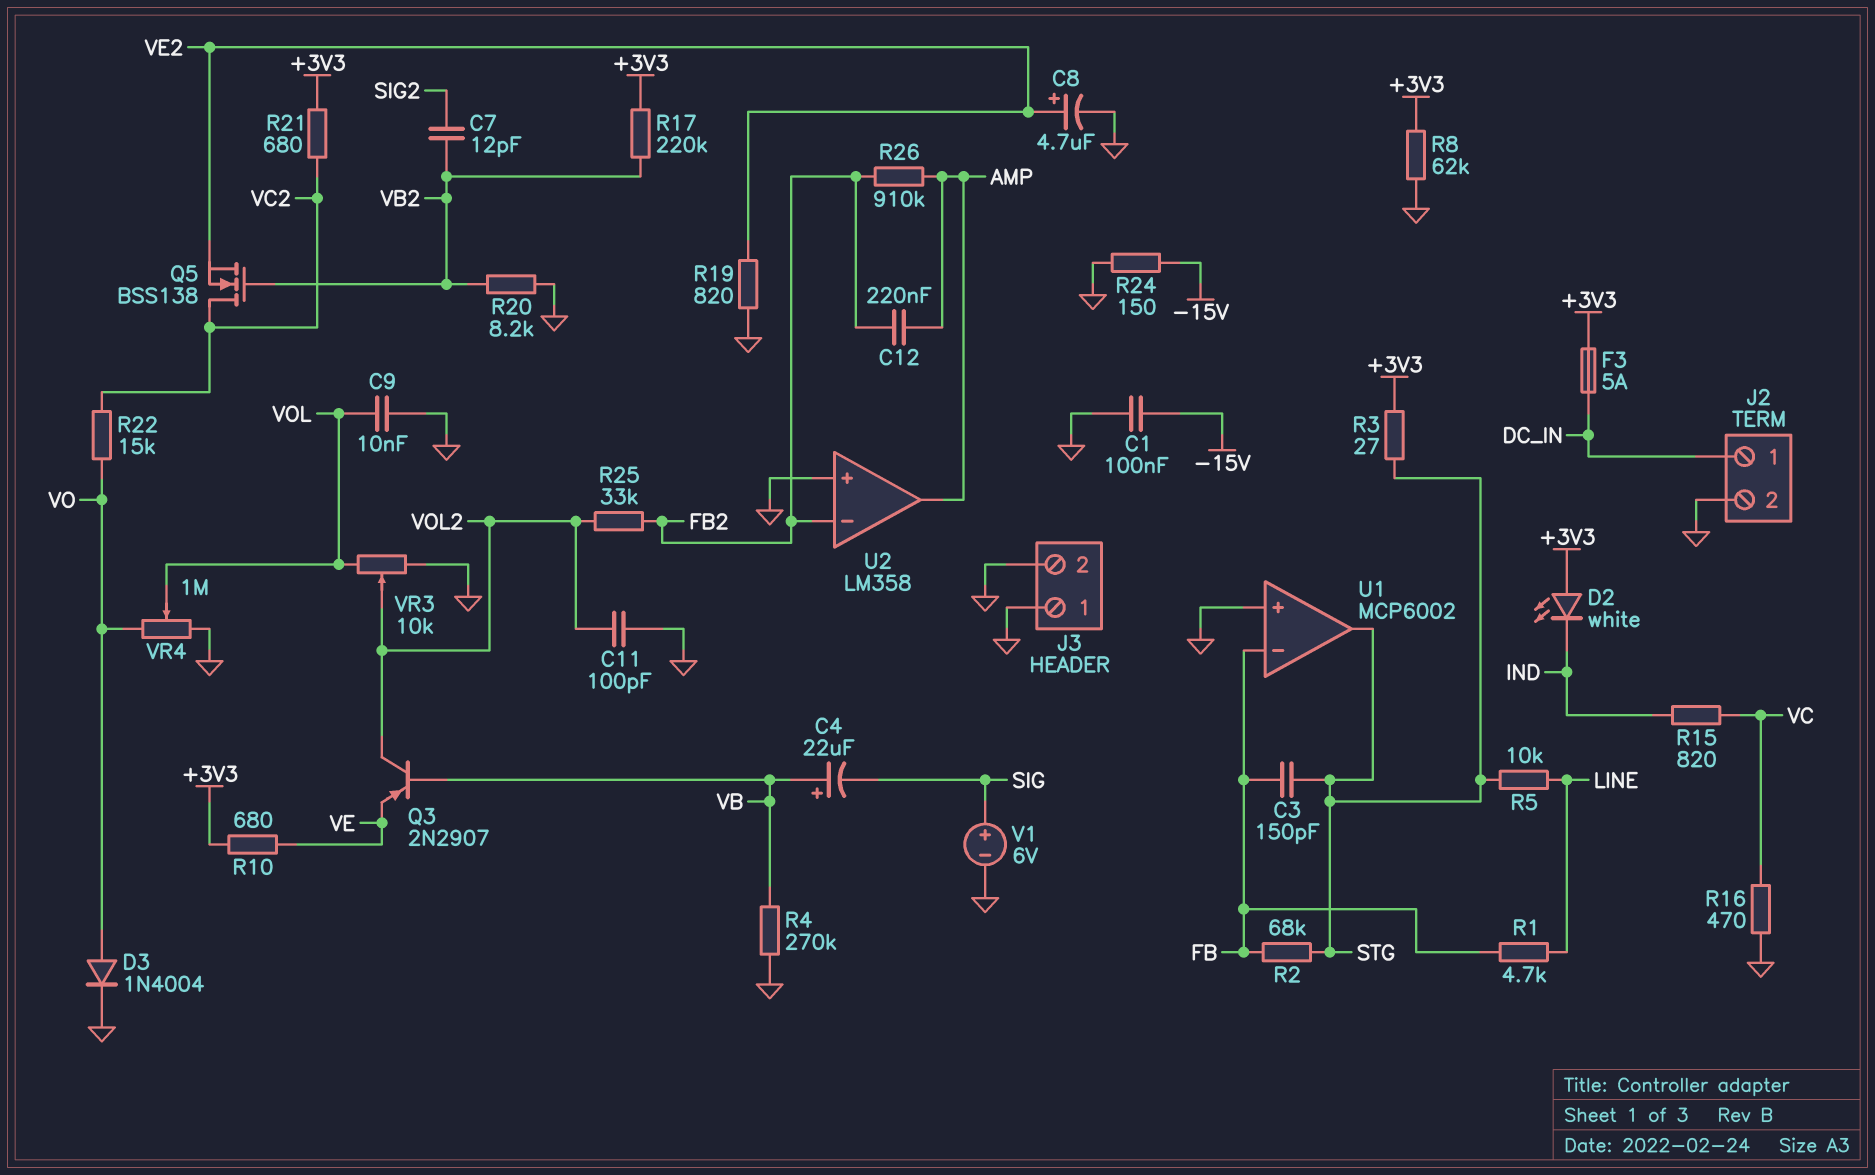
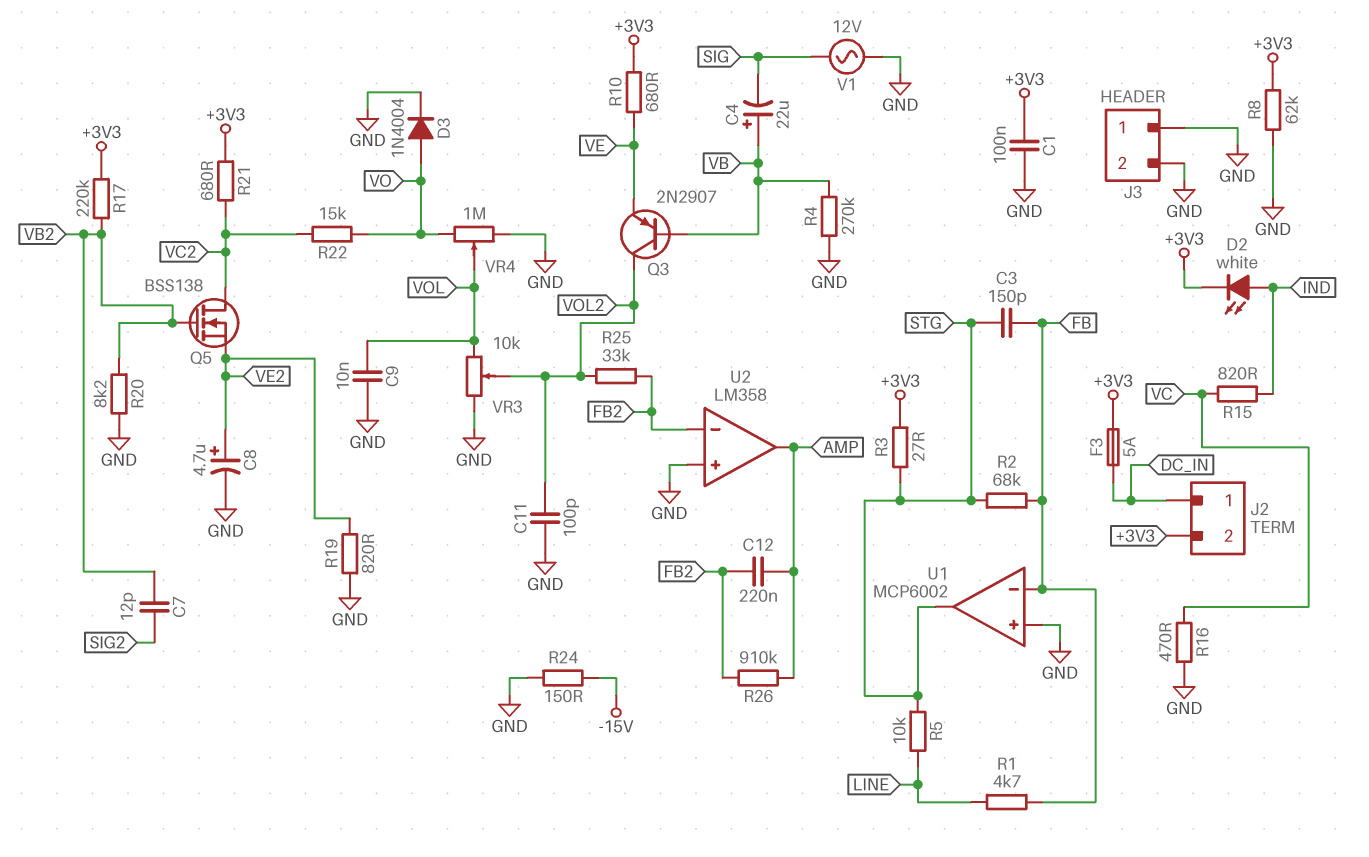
C1: 100nF (-15V, GND) -> 100nF (+3V3, GND)
D2: LED white (A +3V3, K IND) -> LED white (A IND, K +3V3)
J2 pin 2: GND -> +3V3
V1: 6V (plus SIG, minus GND) -> AC 12V (GND, SIG)

